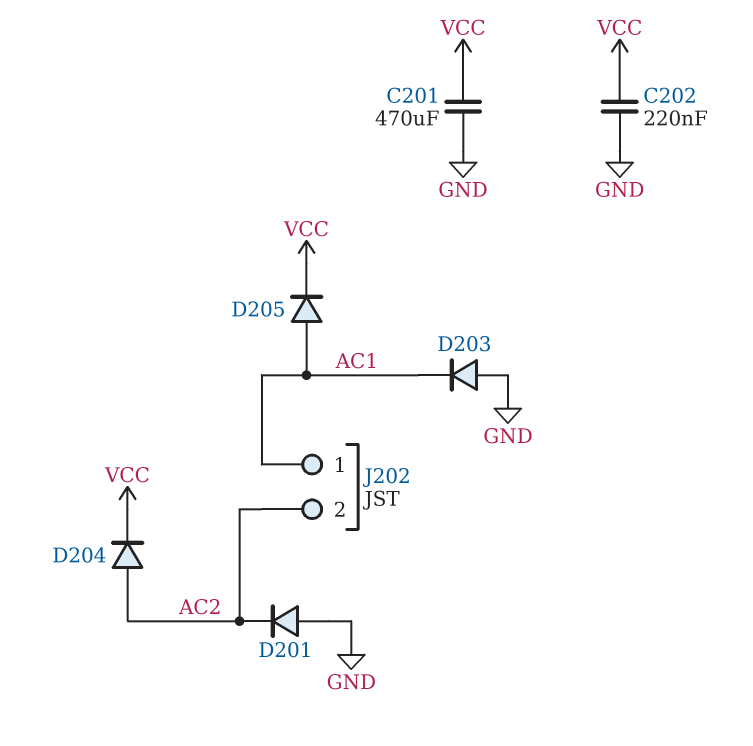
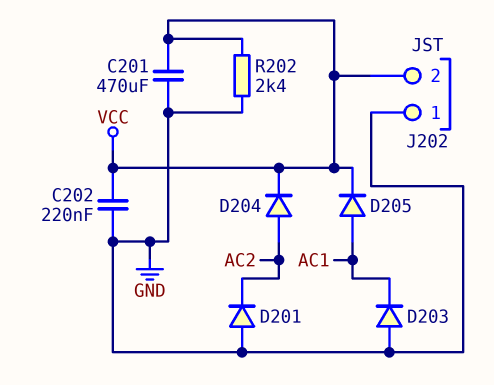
J202 pin 1: AC1 -> GND
J202 pin 2: AC2 -> VCC
R202: none -> 2.4k (GND, VCC)

